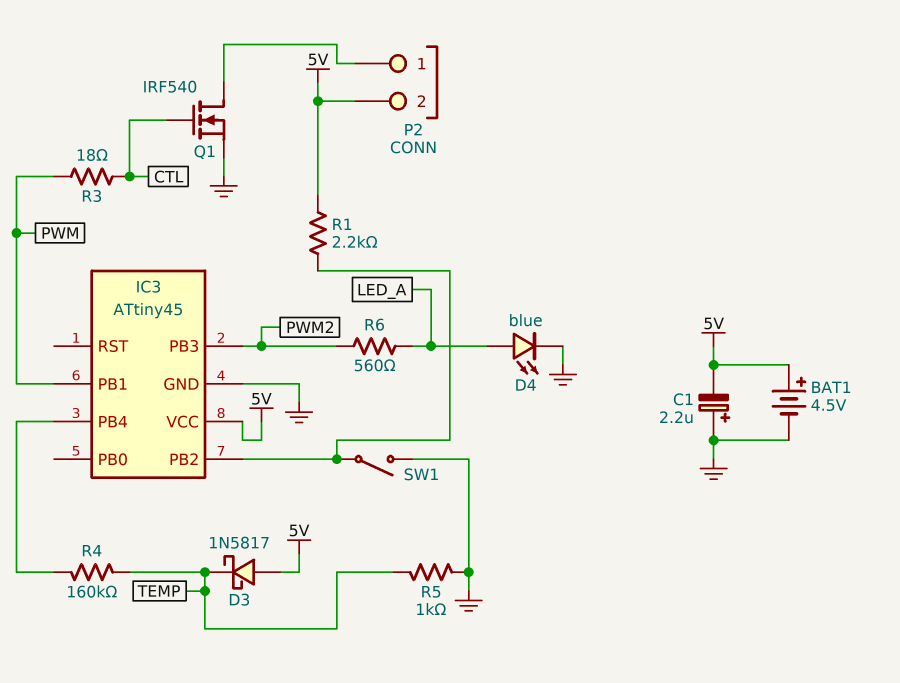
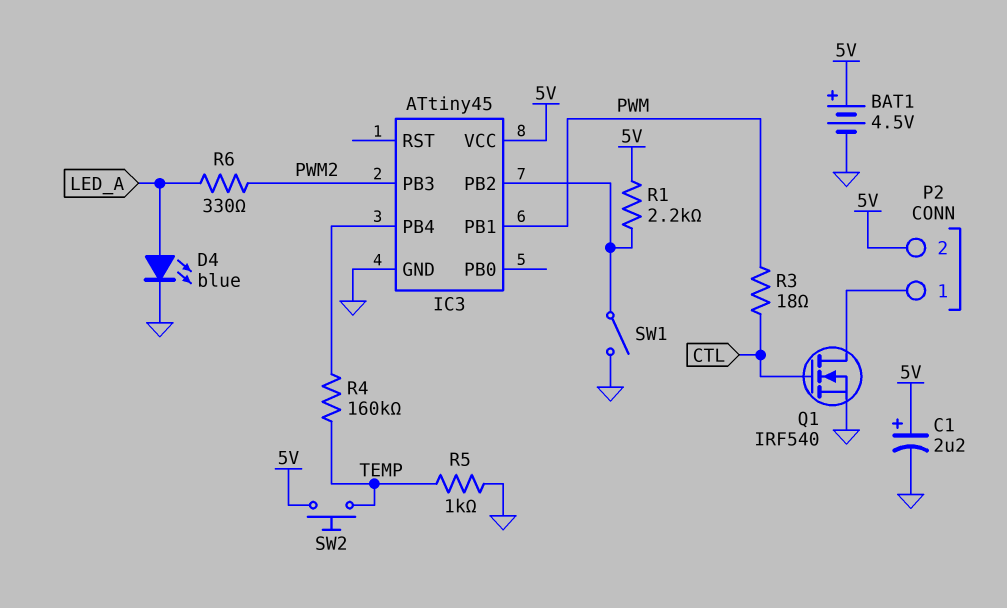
C1: 2.2uF (plus GND, minus 5V) -> 2.2uF (plus 5V, minus GND)
D3: schottky 1N5817 (A 5V, K TEMP) -> none
R6: 560 (LED_A, PWM2) -> 330 (LED_A, PWM2)
SW2: none -> button (5V, TEMP)

